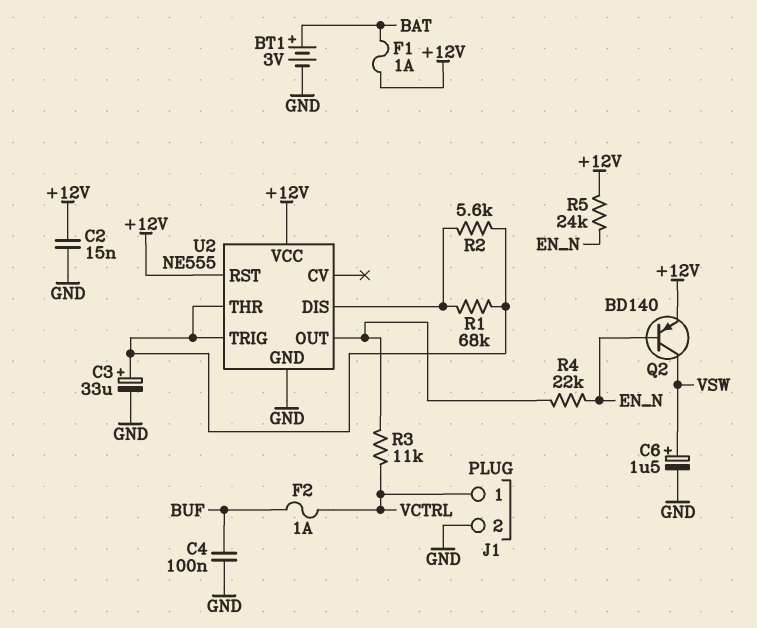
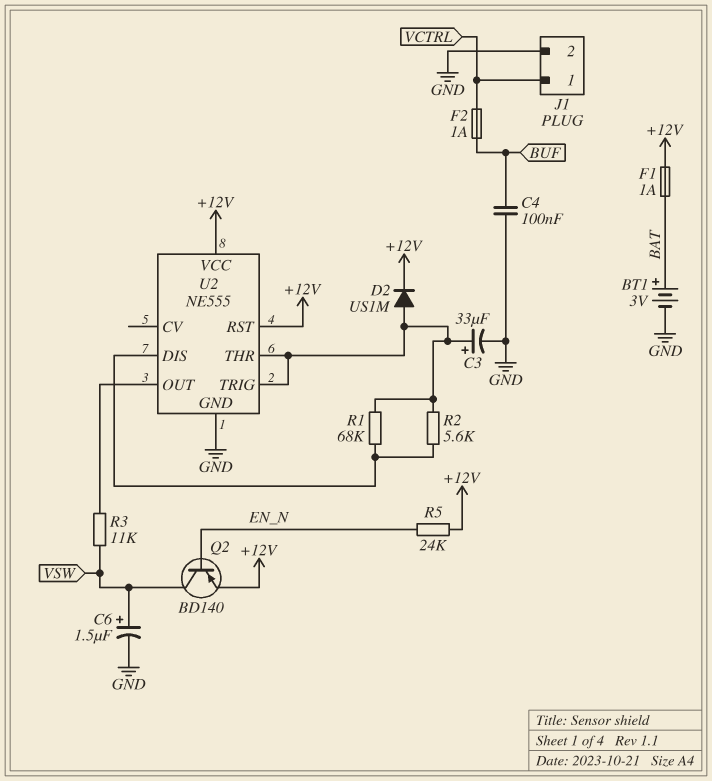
C2: 15nF (+12V, GND) -> none
D2: none -> diode US1M (A U2/THR, K +12V)
R3: 11k (U2/OUT, VCTRL) -> 11k (U2/OUT, VSW)
R4: 22k (EN_N, U2/OUT) -> none

